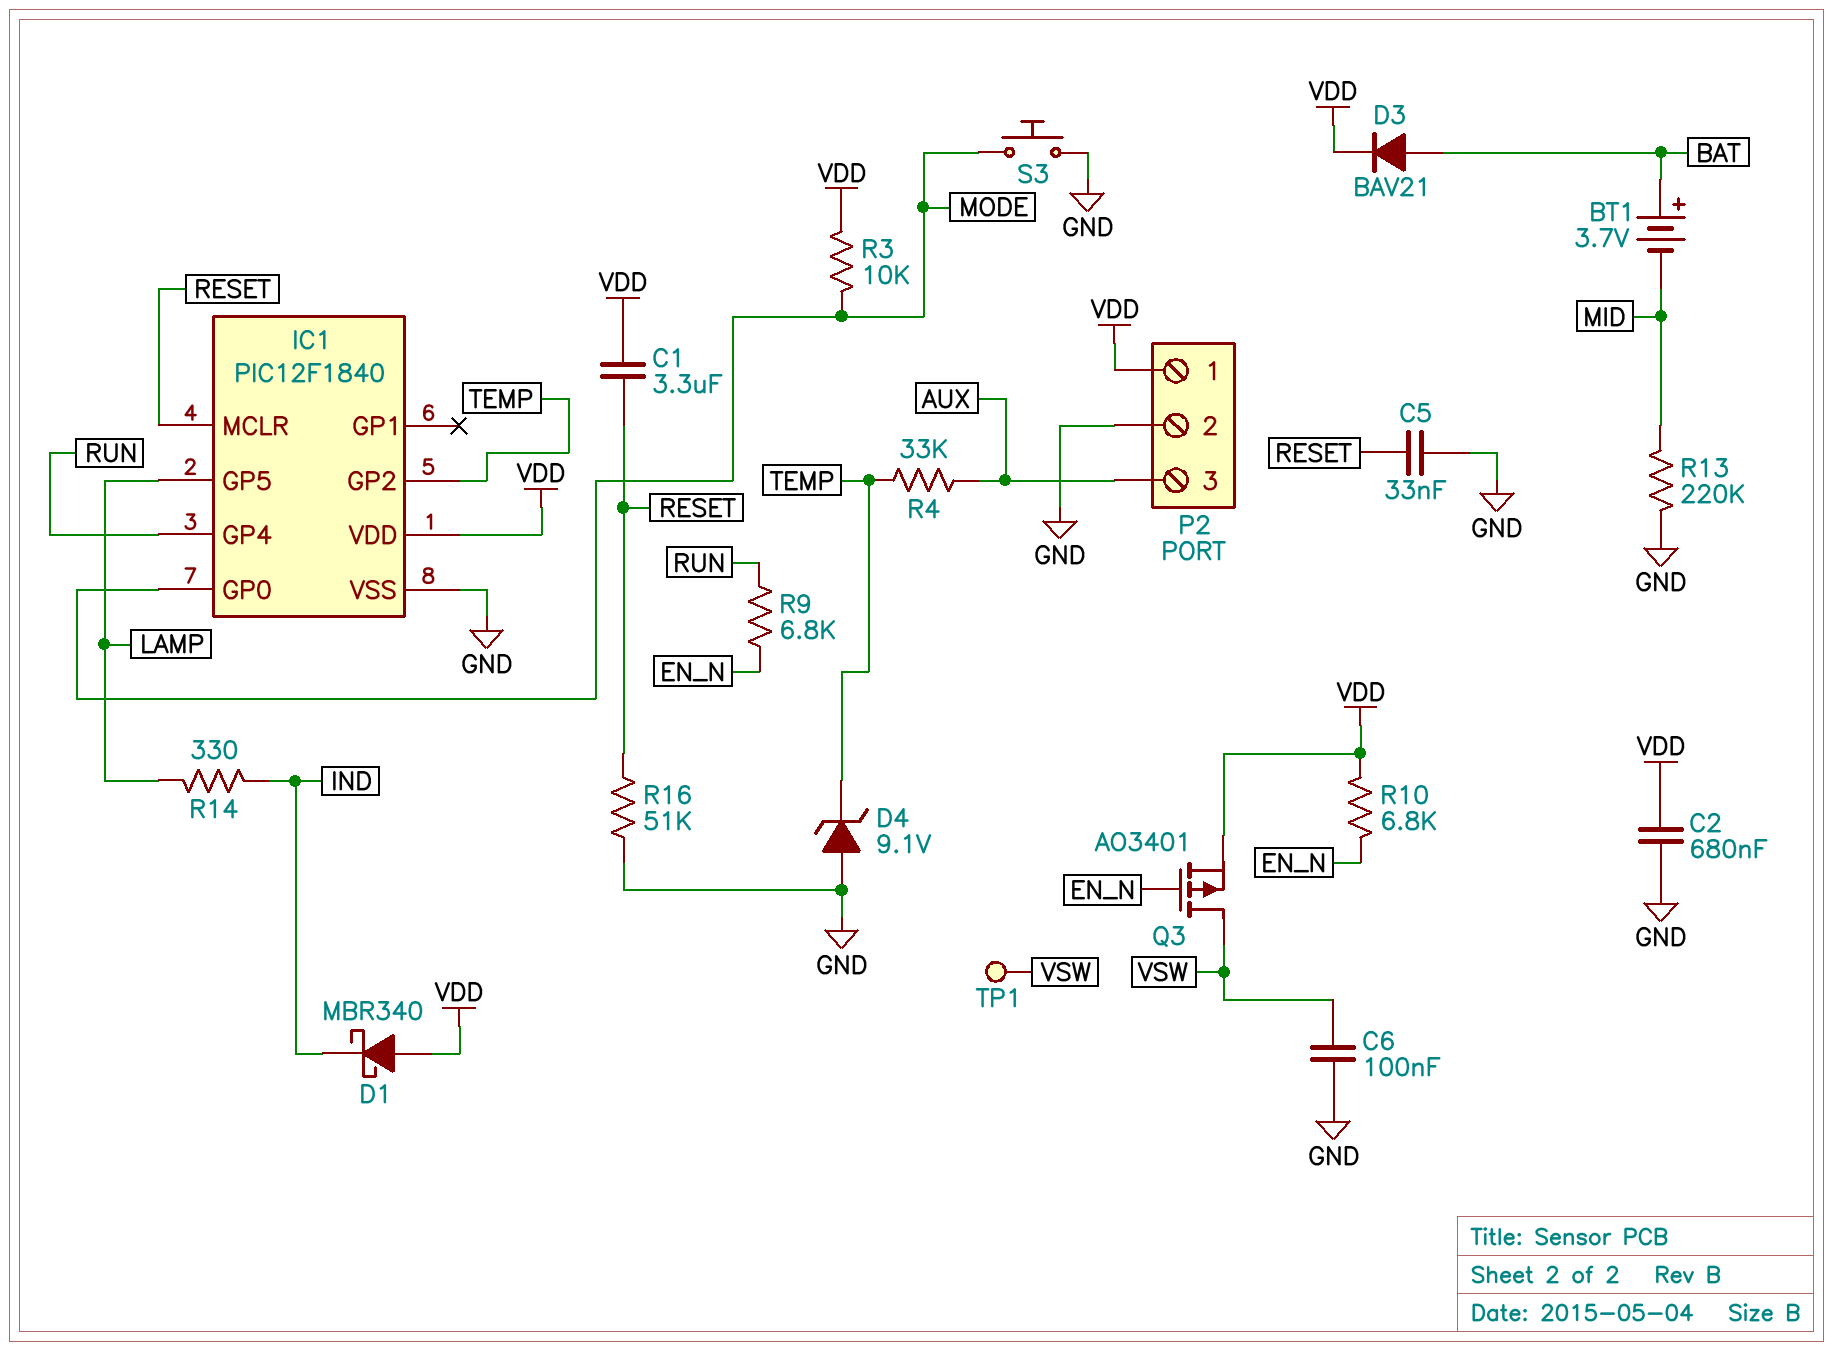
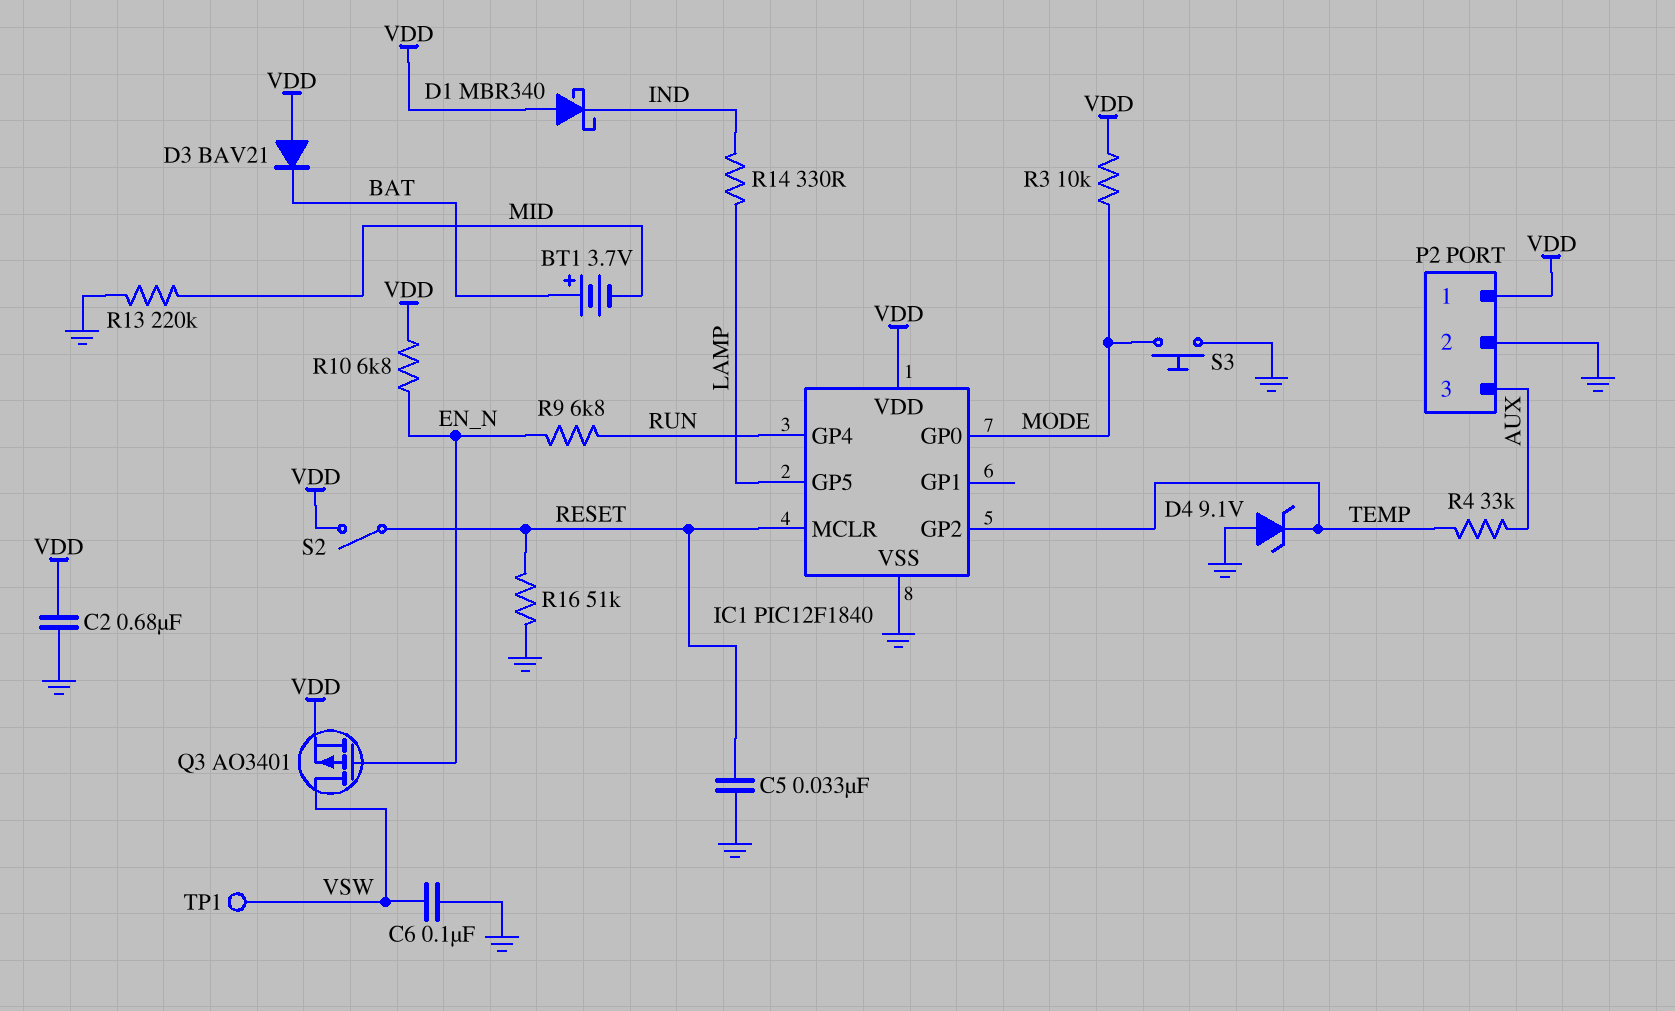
C1: 3.3uF (RESET, VDD) -> none
D3: diode BAV21 (A BAT, K VDD) -> diode BAV21 (A VDD, K BAT)
S2: none -> switch (RESET, VDD)

